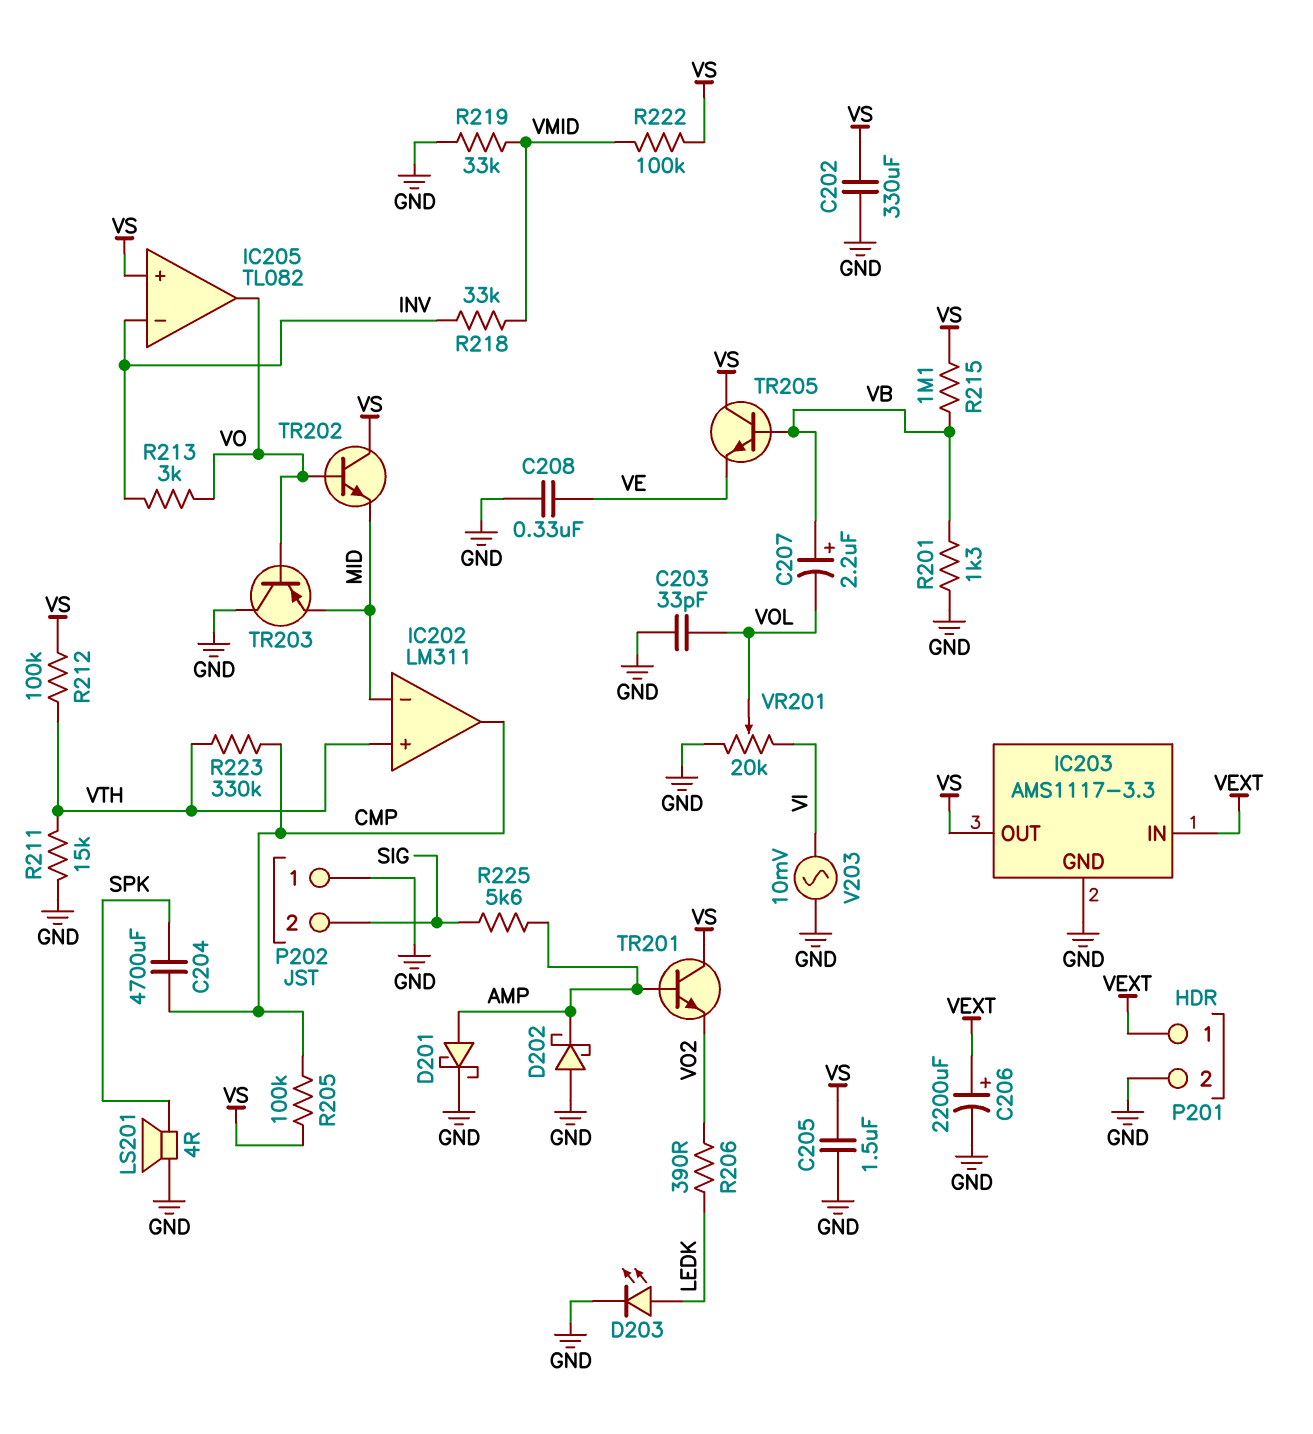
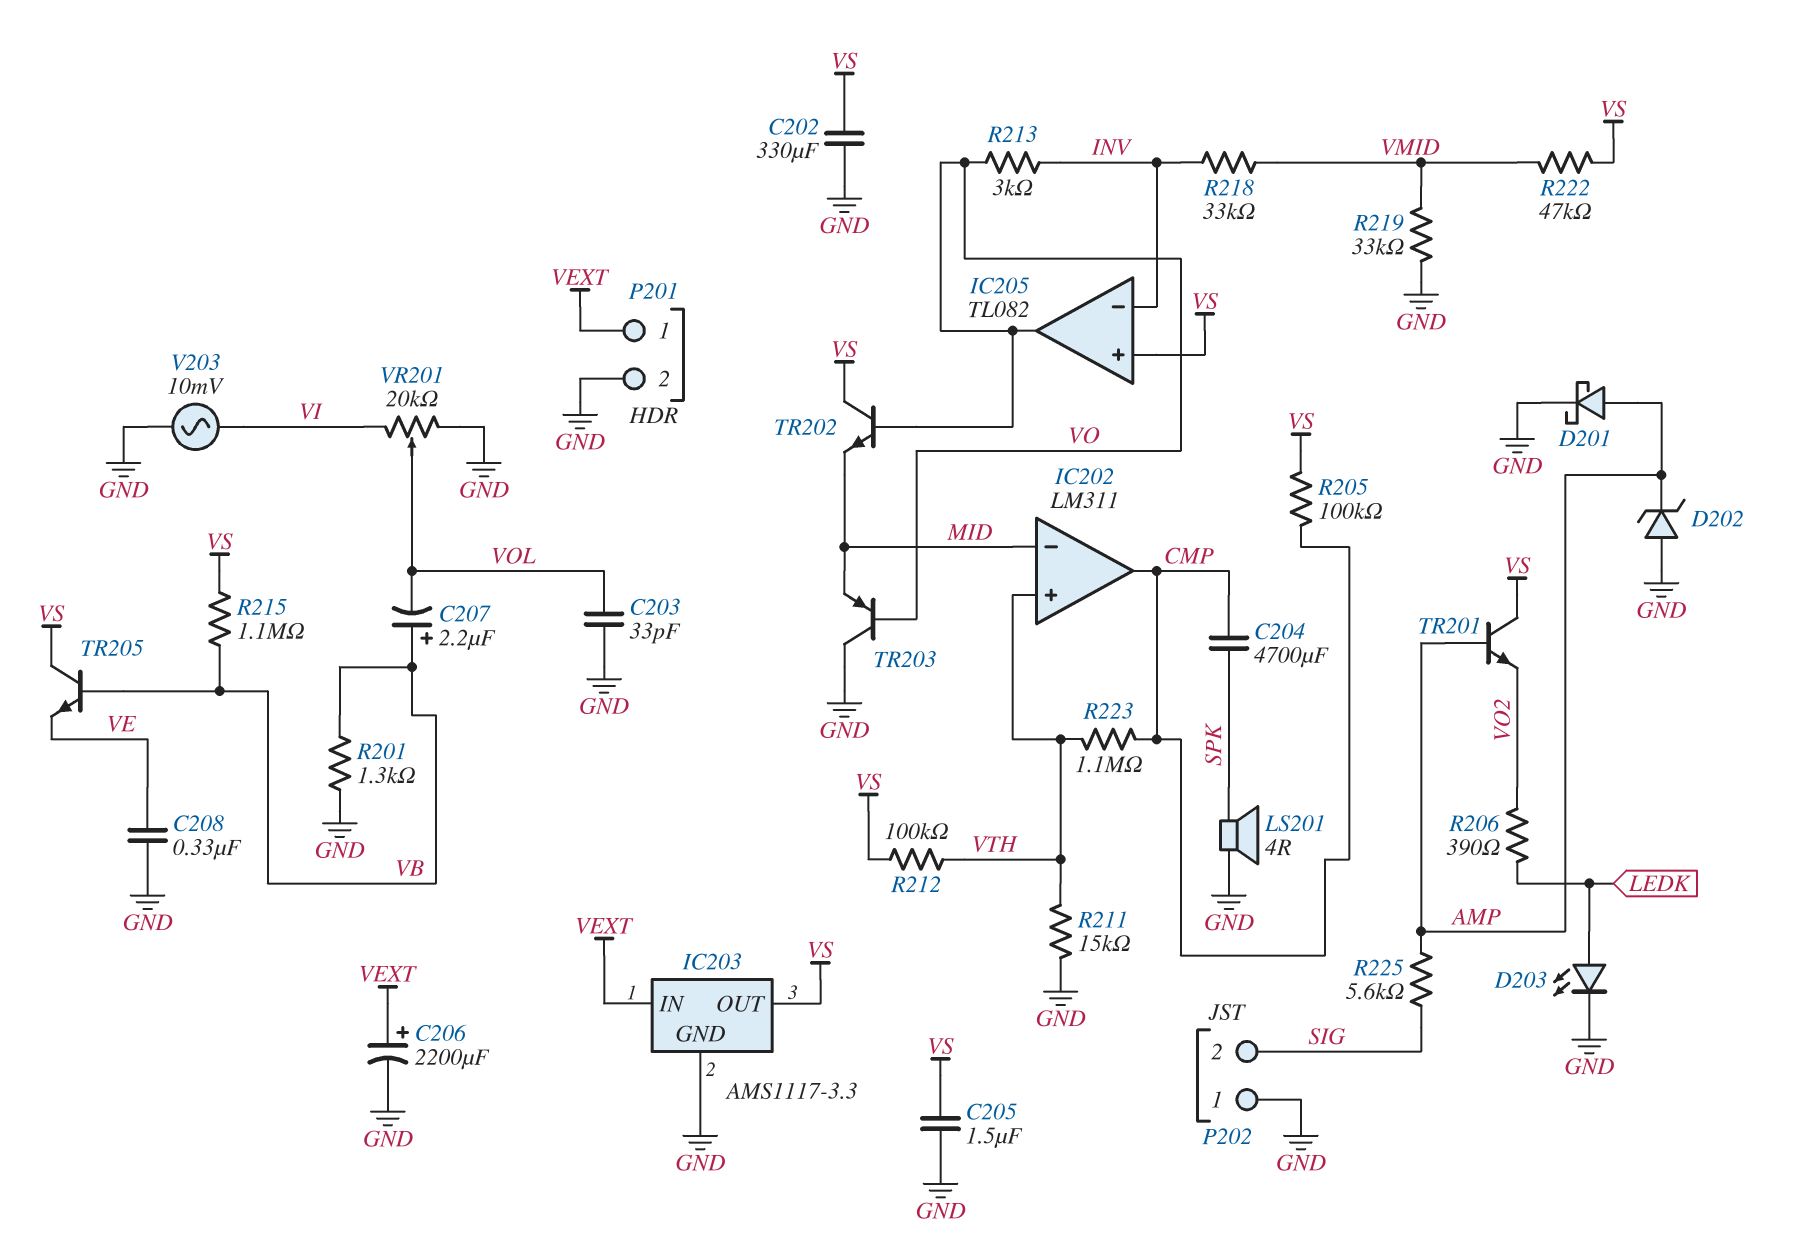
D202: schottky (A GND, K AMP) -> zener (A GND, K AMP)
R222: 100k (VMID, VS) -> 47k (VMID, VS)
R223: 330k (CMP, VTH) -> 1.1M (CMP, VTH)

